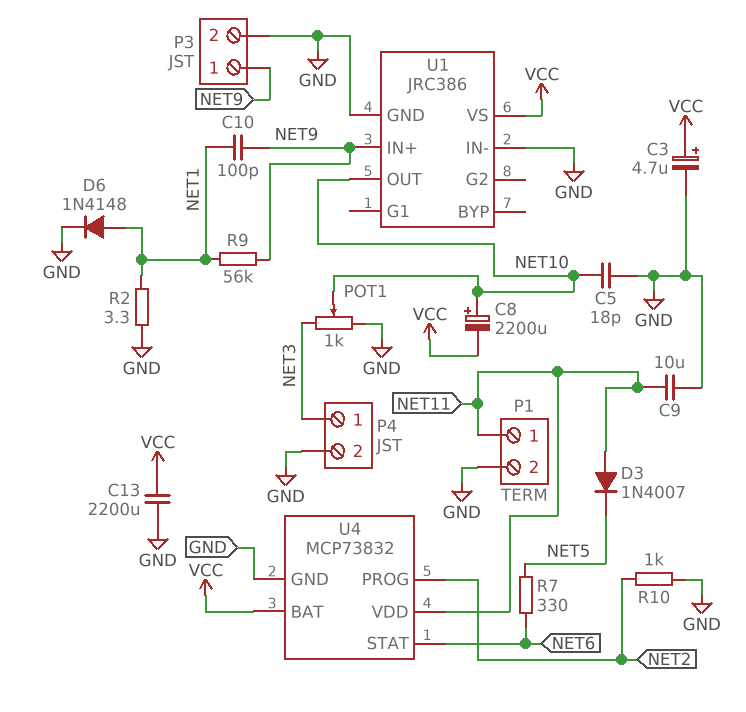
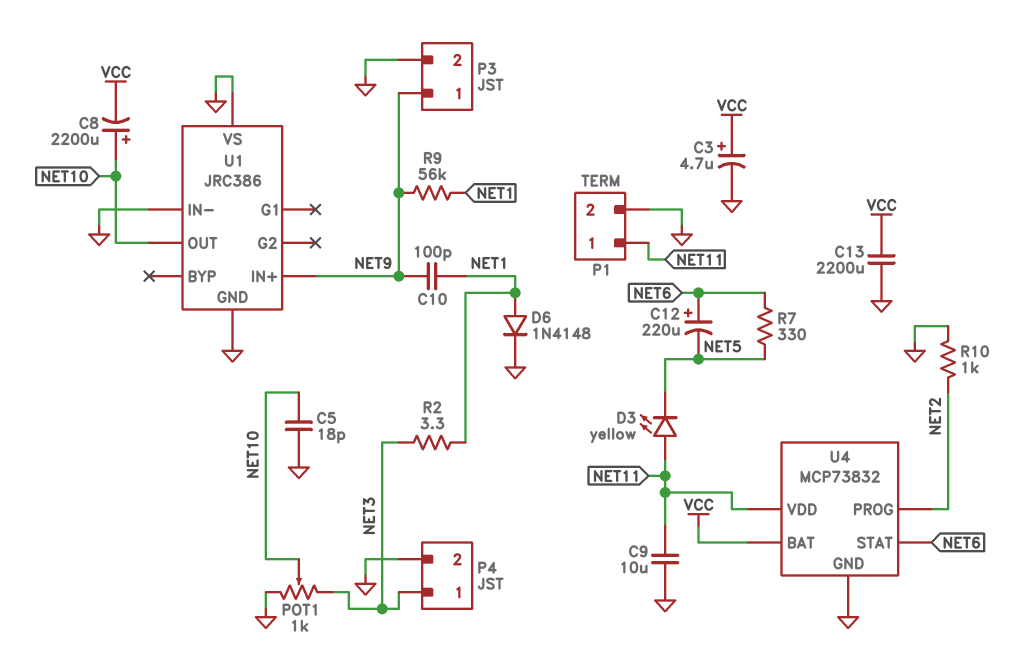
C12: none -> 220uF (plus NET6, minus NET5)
D3: diode 1N4007 (A NET11, K NET5) -> LED yellow (A NET11, K NET5)
R2: 3.3 (GND, NET1) -> 3.3 (NET1, NET3)
U1 pin VS: VCC -> GND

